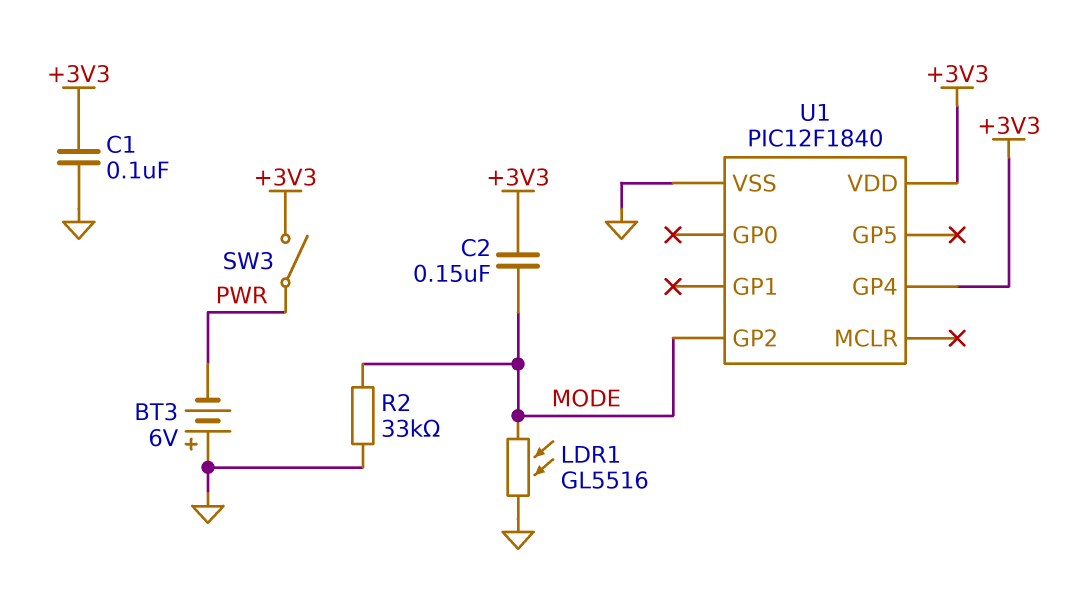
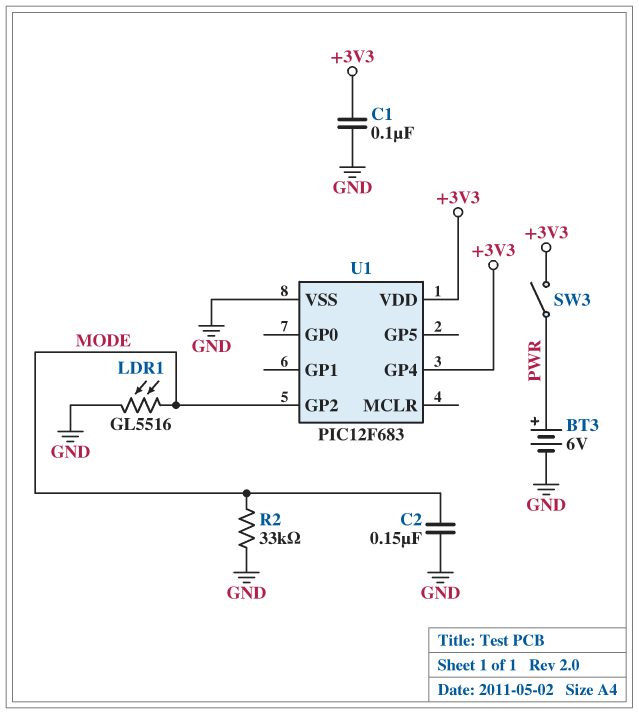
BT3: 6V (plus GND, minus PWR) -> 6V (plus PWR, minus GND)
C2: 150nF (+3V3, MODE) -> 150nF (GND, MODE)
U1: PIC12F1840 -> PIC12F683

